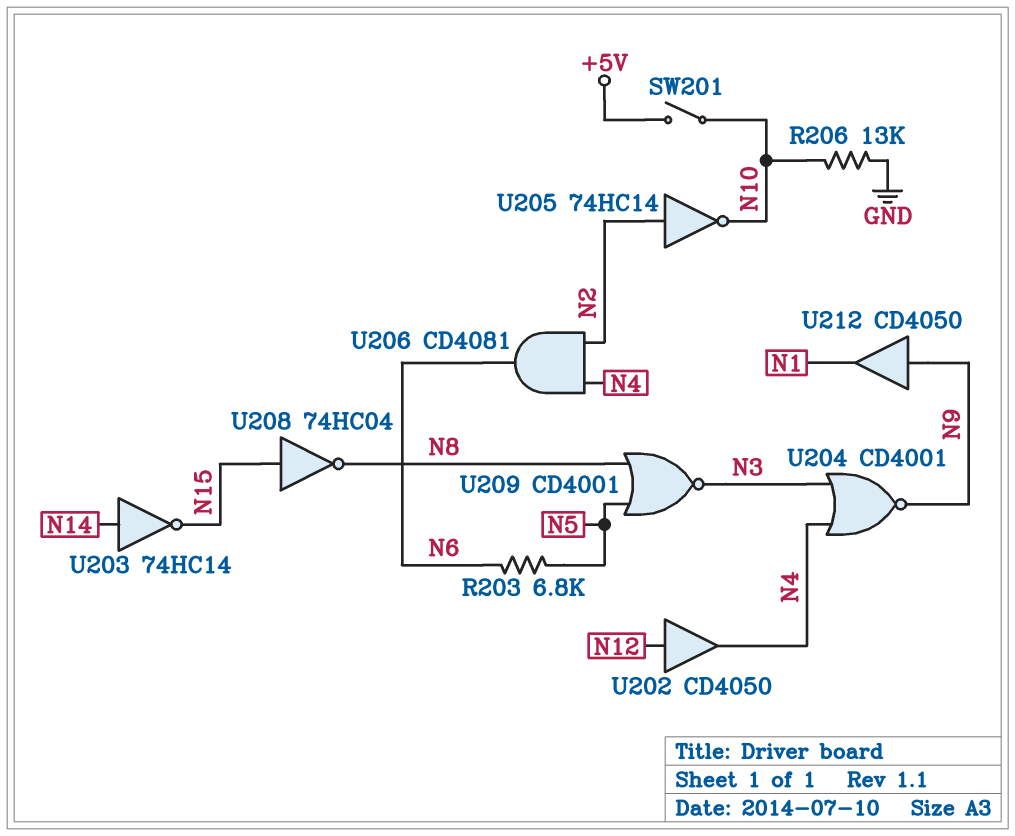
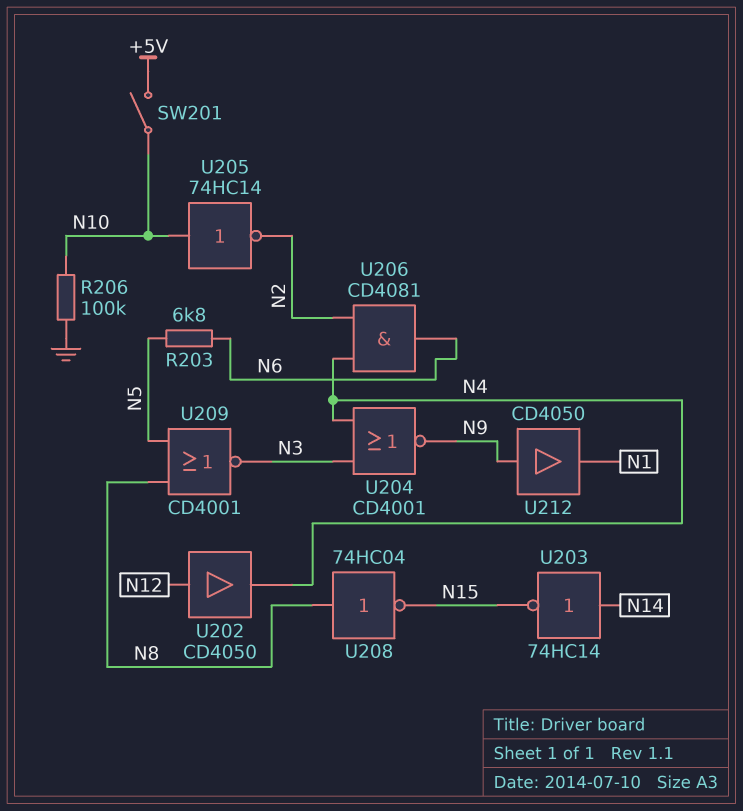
R206: 13k (GND, N10) -> 100k (GND, N10)
U205: NOT 74HC14 (in N2, out N10) -> NOT 74HC14 (in N10, out N2)
U208: NOT 74HC04 (in N15, out N8) -> NOT 74HC04 (in N8, out N15)

